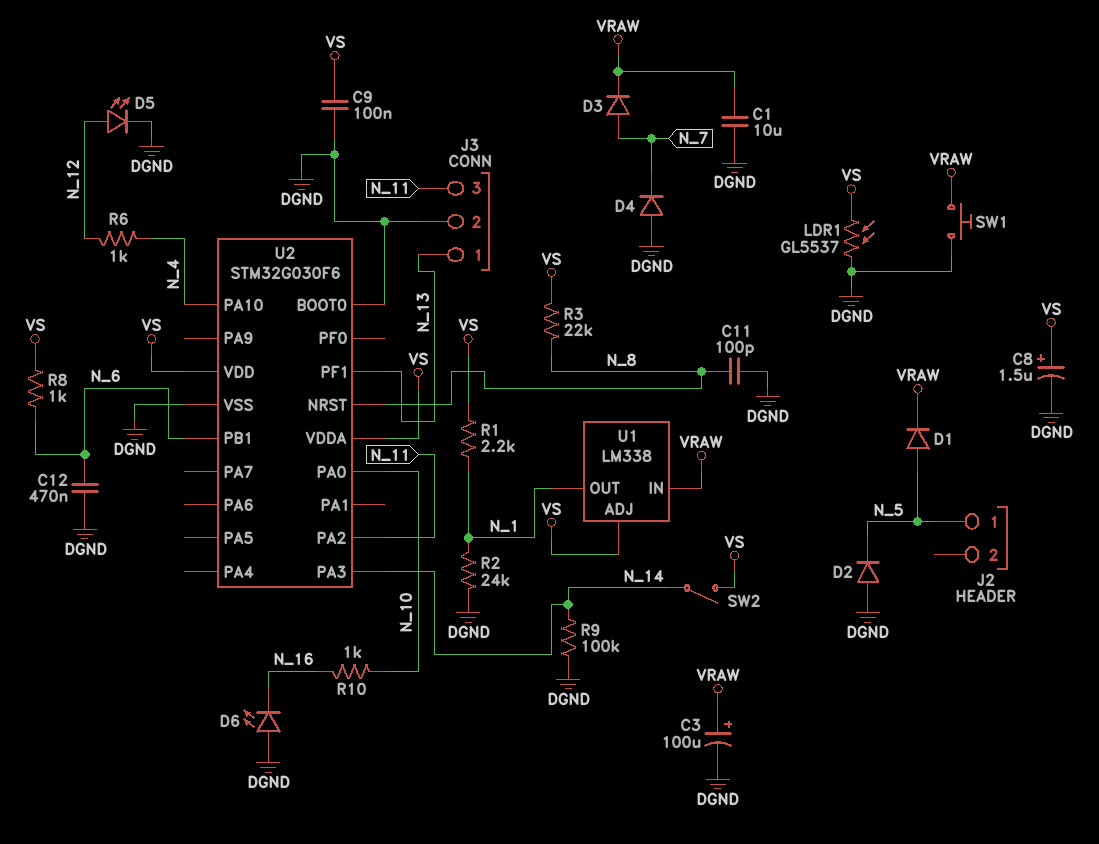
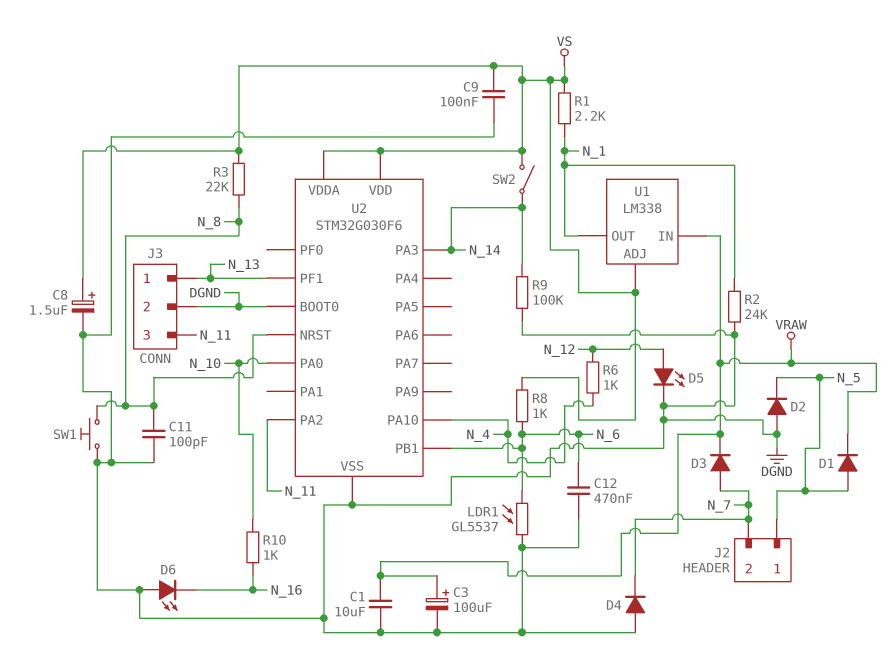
J2 pin 2: none -> N_7
LDR1: GL5537 (DGND, VS) -> GL5537 (DGND, N_6)
SW1: button (DGND, VRAW) -> button (DGND, N_8)

